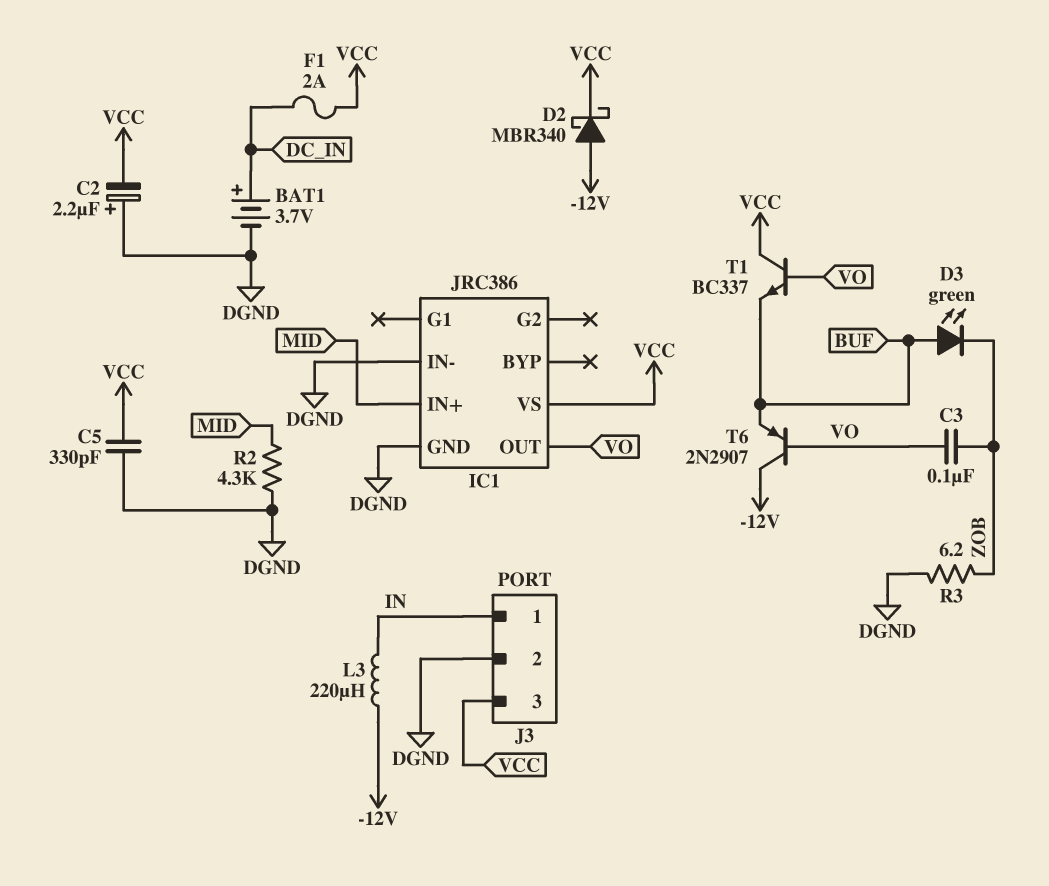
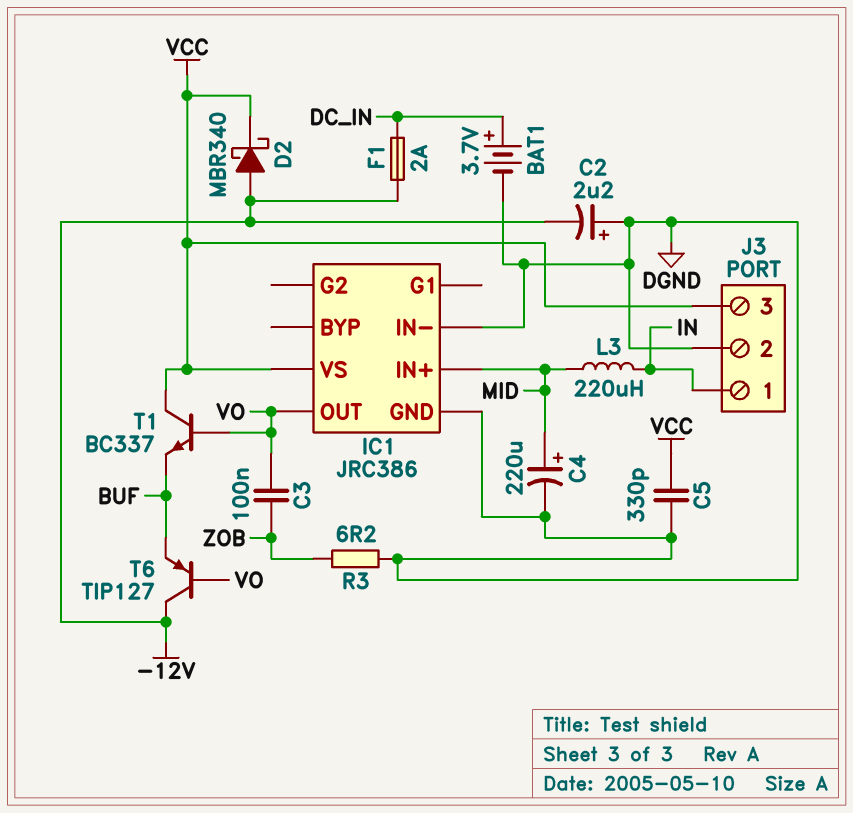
C2: 2.2uF (plus DGND, minus VCC) -> 2.2uF (plus DGND, minus -12V)
C4: none -> 220uF (plus MID, minus DGND)
D3: LED green (A BUF, K ZOB) -> none
F1: 2A (DC_IN, VCC) -> 2A (-12V, DC_IN)
L3: 220uH (-12V, IN) -> 220uH (IN, MID)
R2: 4.3k (DGND, MID) -> none
T6: PNP 2N2907 (B VO, C -12V, E BUF) -> PNP TIP127 (B VO, C -12V, E BUF)

